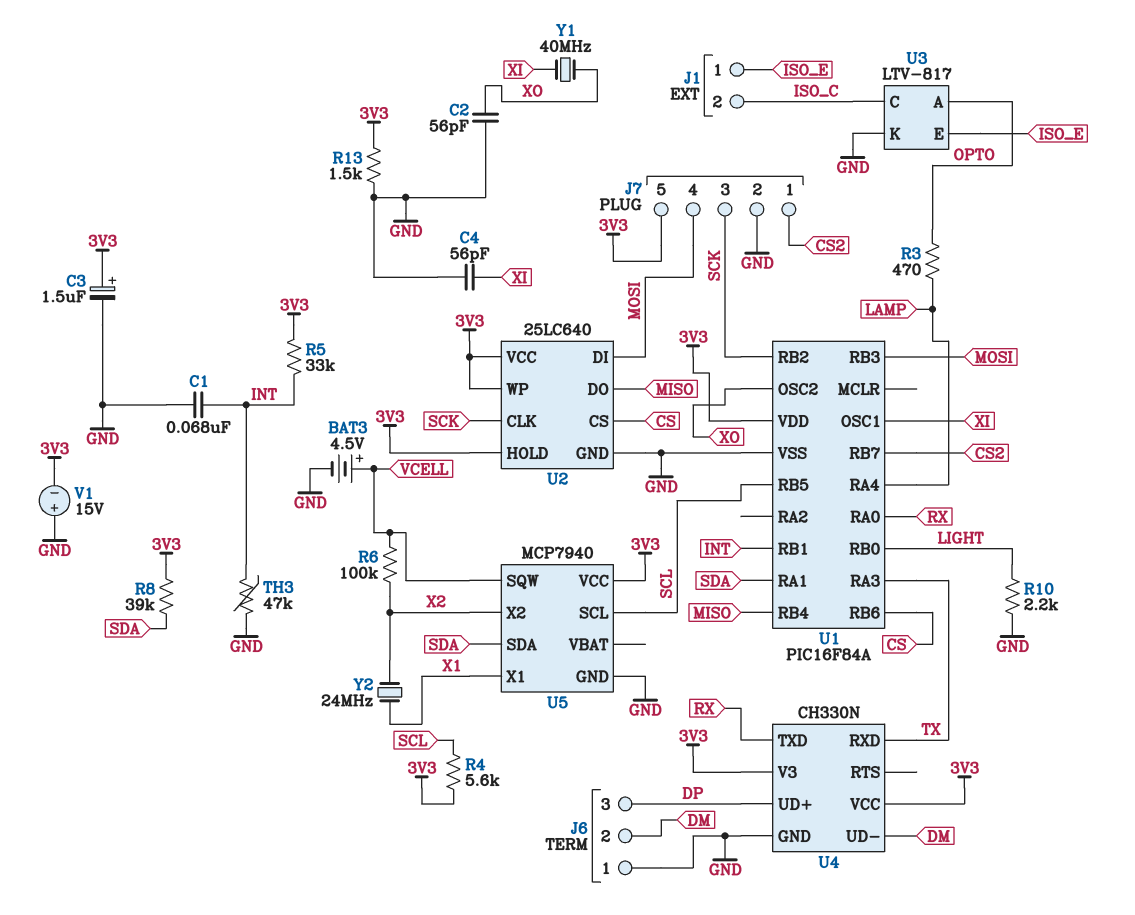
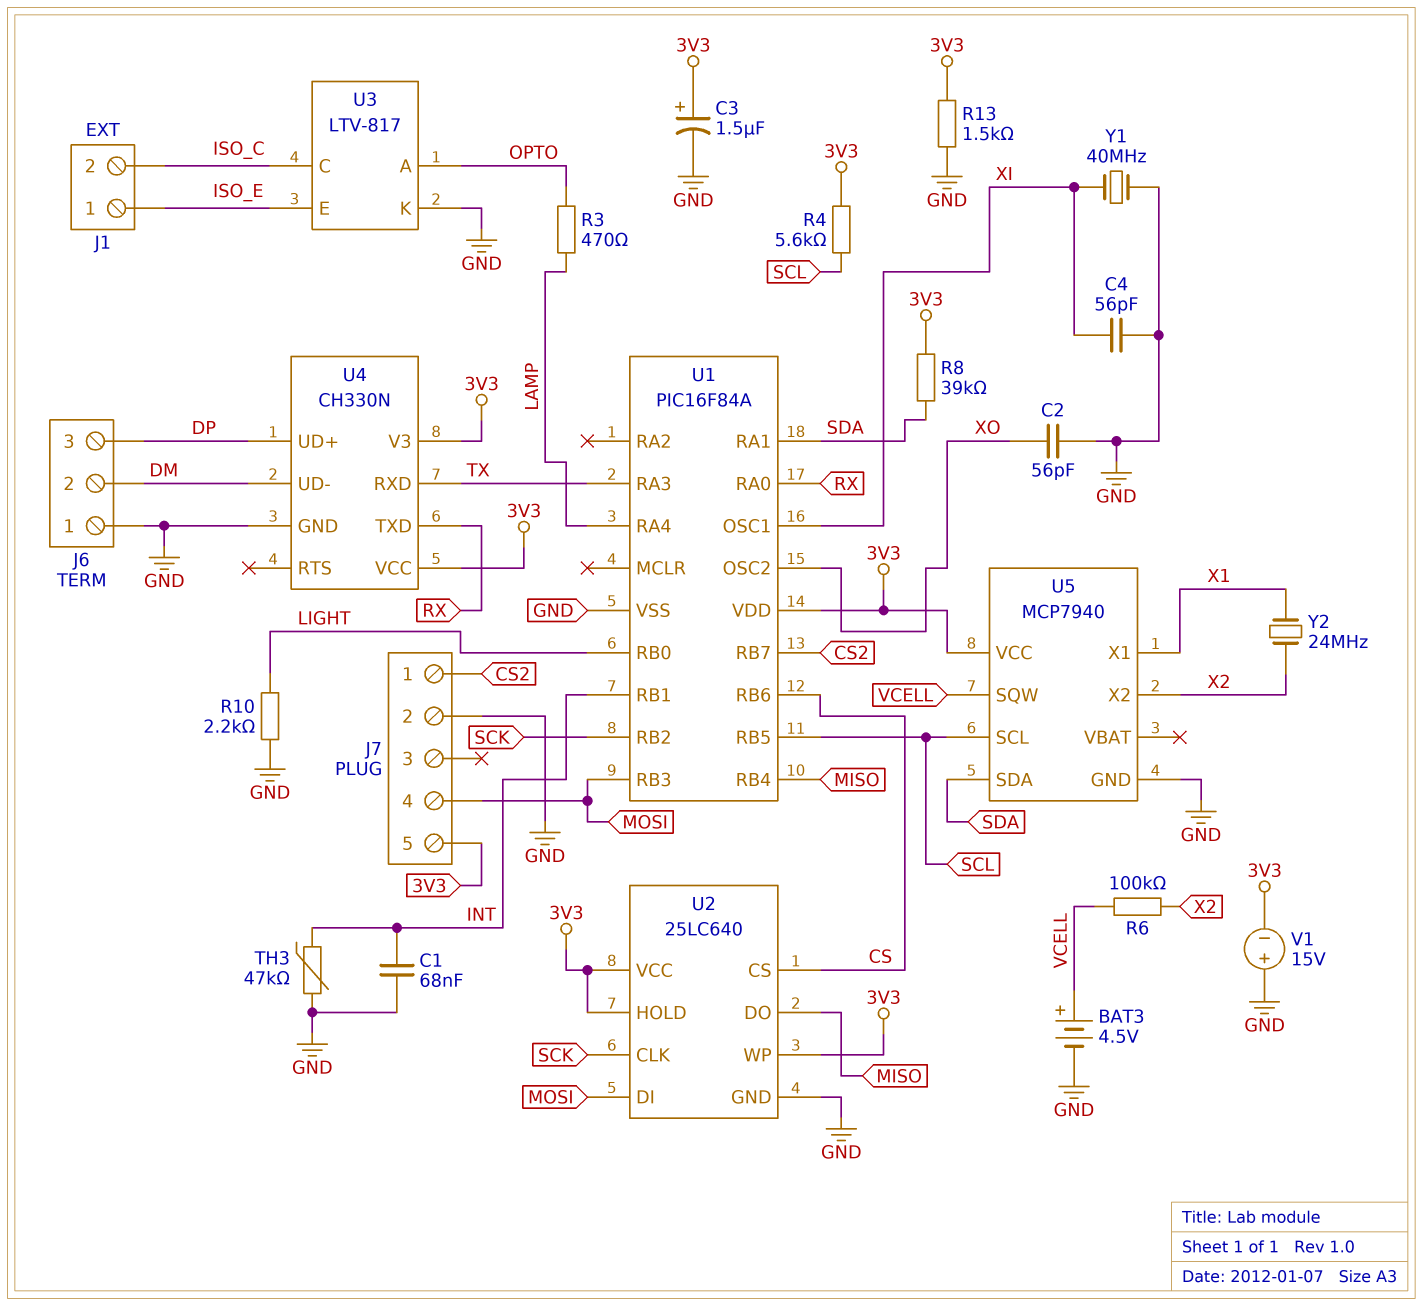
J7 pin 3: SCK -> none
R5: 33k (3V3, INT) -> none
Y1: 40MHz (XI, XO) -> 40MHz (GND, XI)

